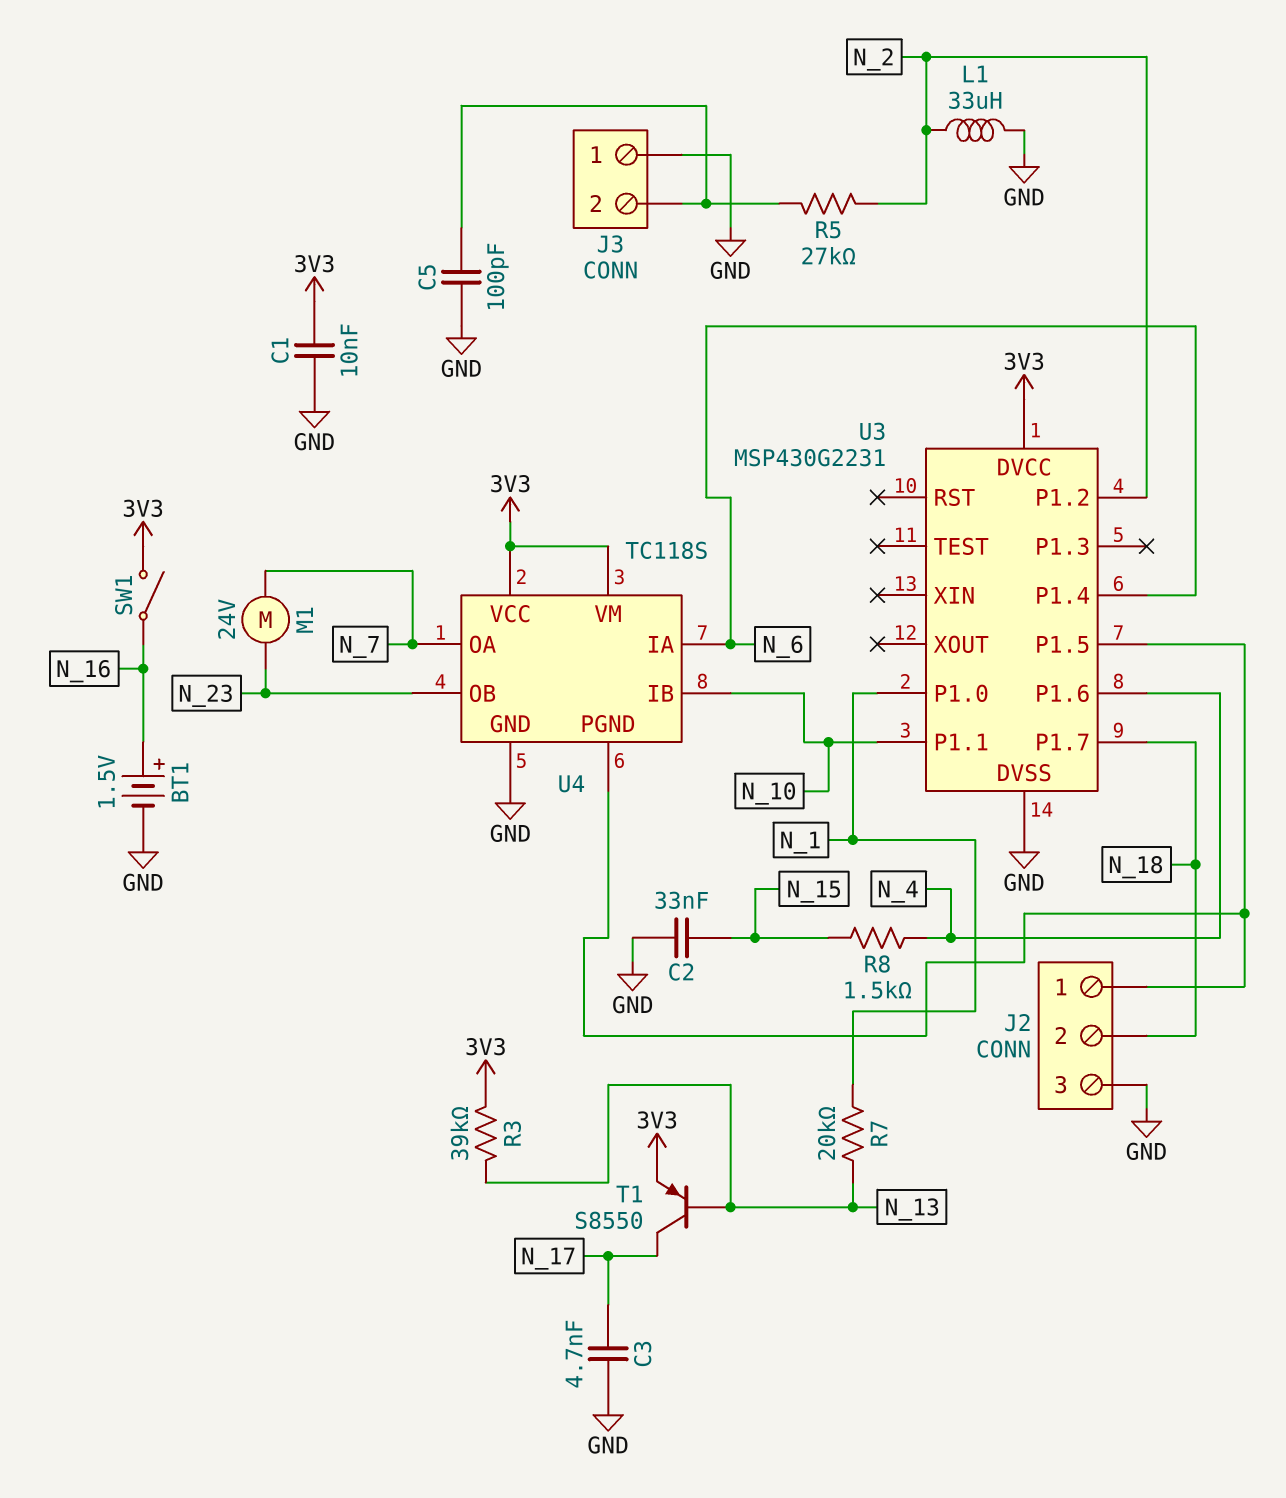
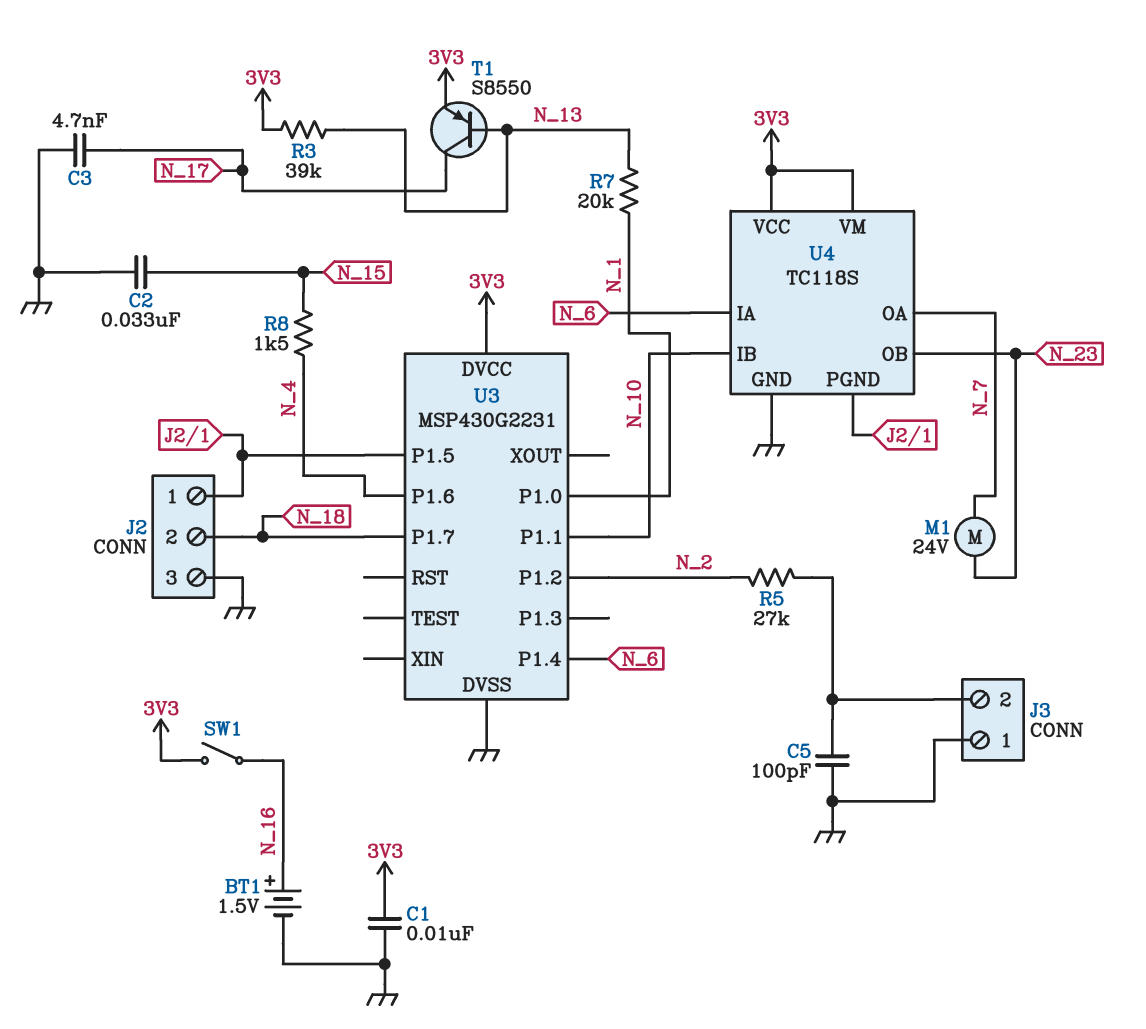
L1: 33uH (GND, N_2) -> none

